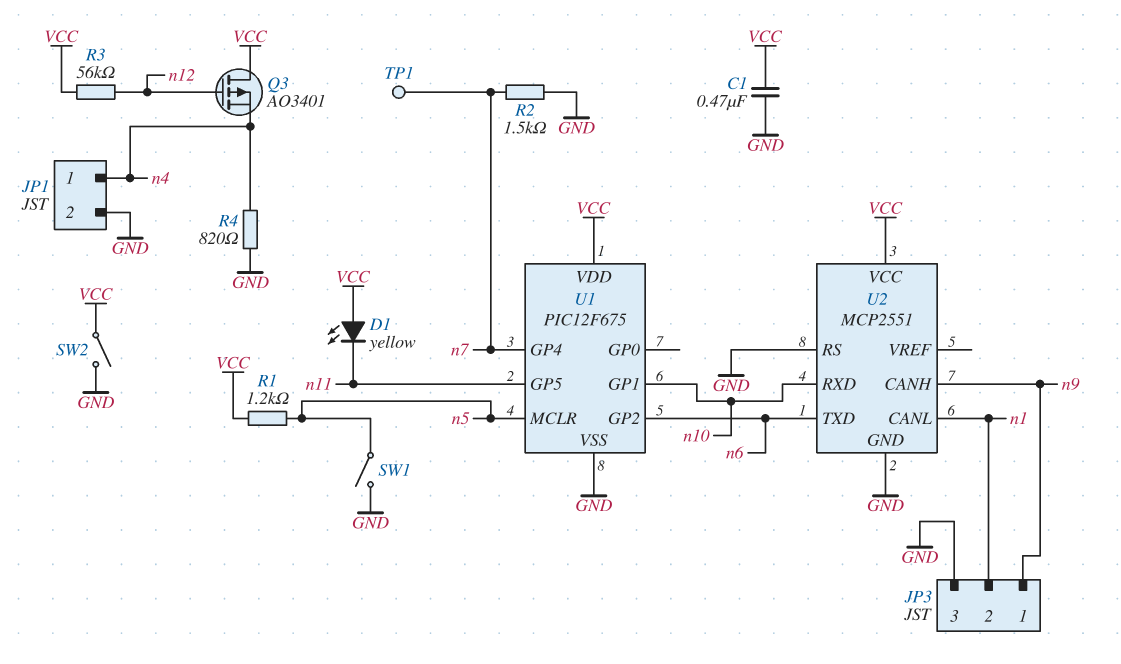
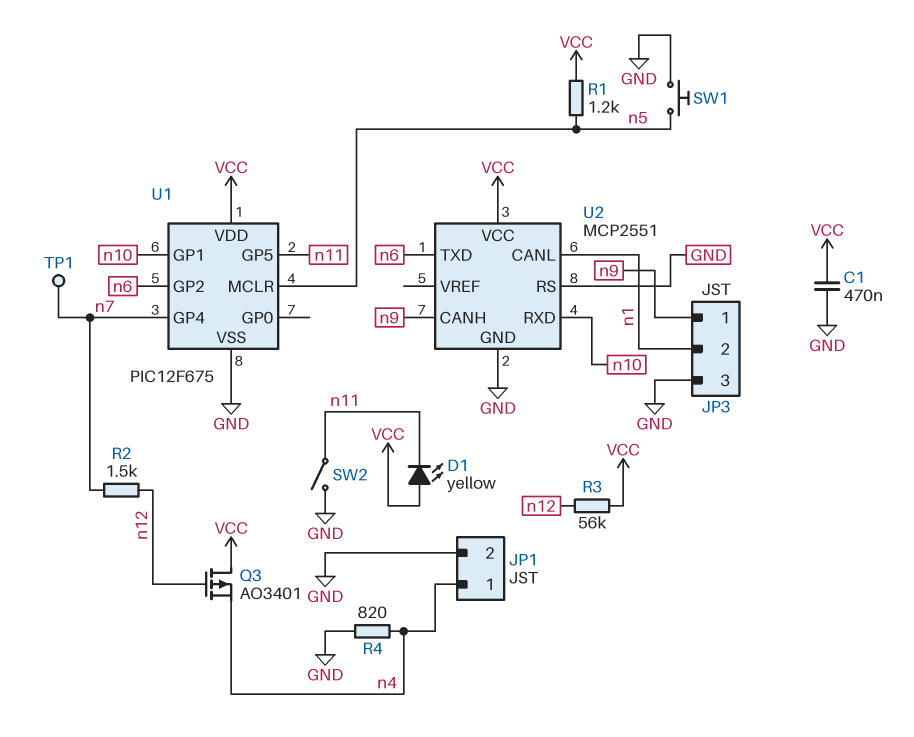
R2: 1.5k (GND, n7) -> 1.5k (n7, n12)
SW1: switch (GND, n5) -> button (GND, n5)
SW2: switch (GND, VCC) -> switch (GND, n11)

